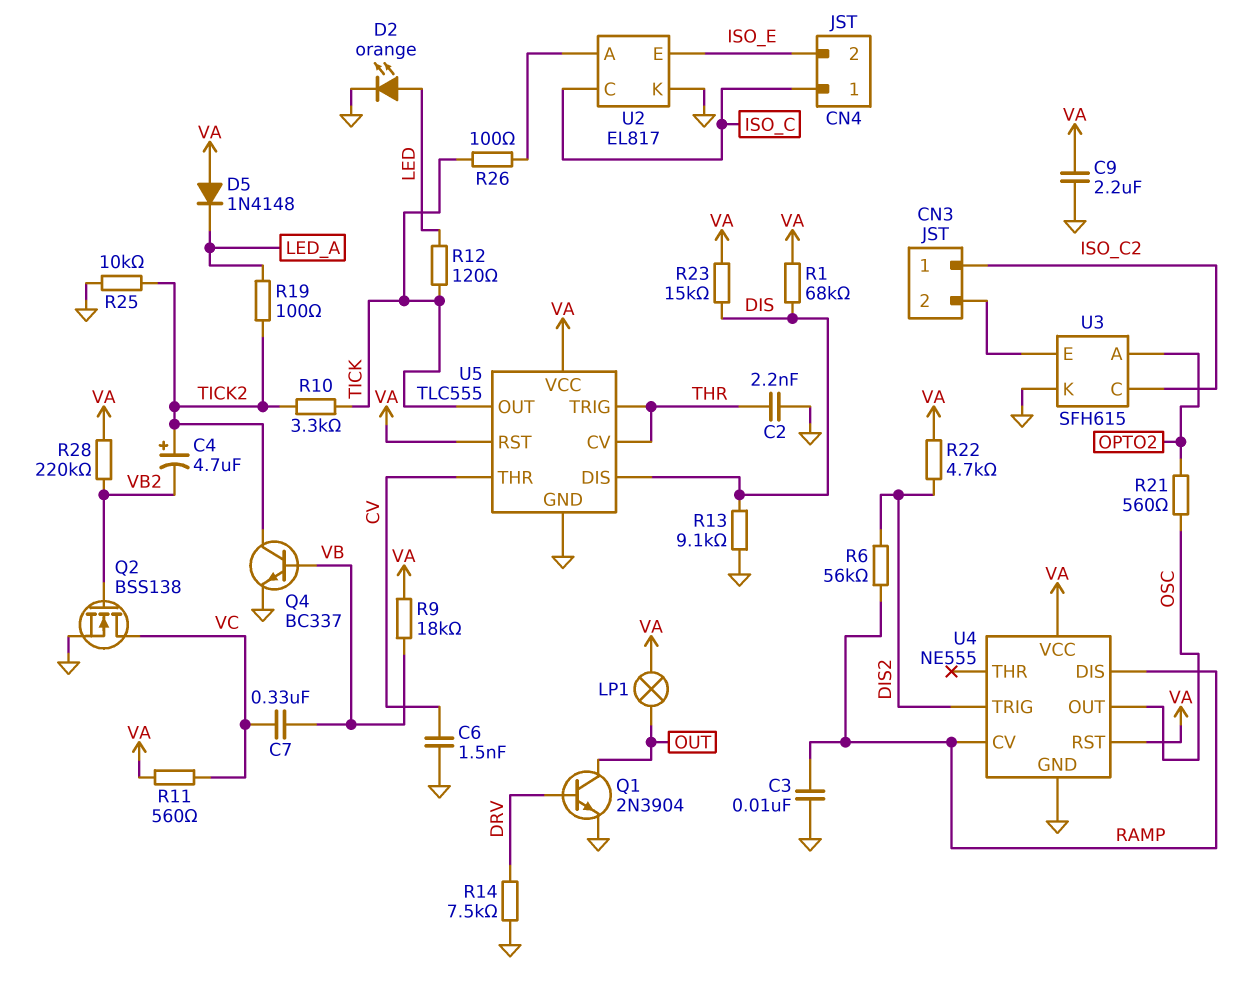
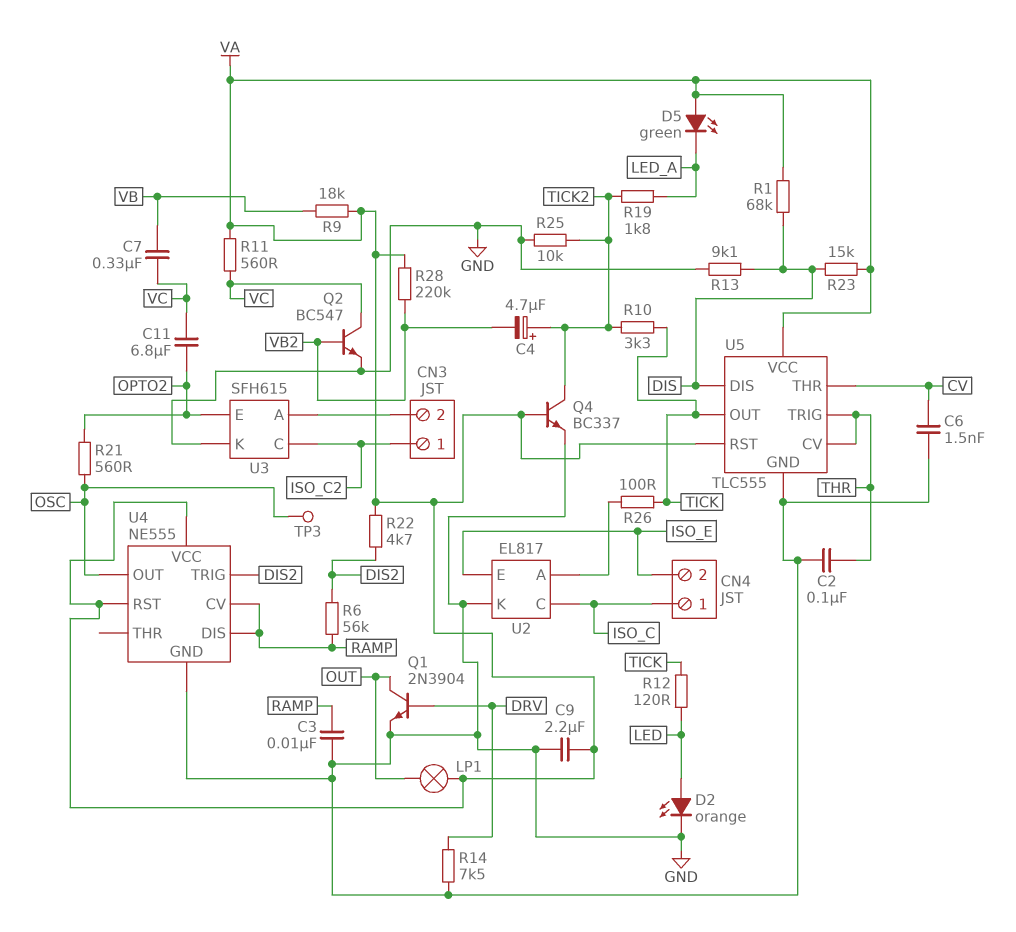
C2: 2.2nF (GND, THR) -> 100nF (GND, THR)
C11: none -> 6.8uF (OPTO2, VC)
D5: diode 1N4148 (A VA, K LED_A) -> LED green (A VA, K LED_A)
Q2: NMOS BSS138 (G VB2, D VC, S GND) -> NPN BC547 (B VB2, C VC, E GND)
Q4: NPN BC337 (B VB, C TICK2, E GND) -> NPN BC337 (B VA, C TICK2, E GND)
R19: 100 (LED_A, TICK2) -> 1.8k (LED_A, TICK2)
TP3: none -> test point (OSC)
U3 pin A: OPTO2 -> CN3/2
U3 pin E: CN3/2 -> OPTO2

